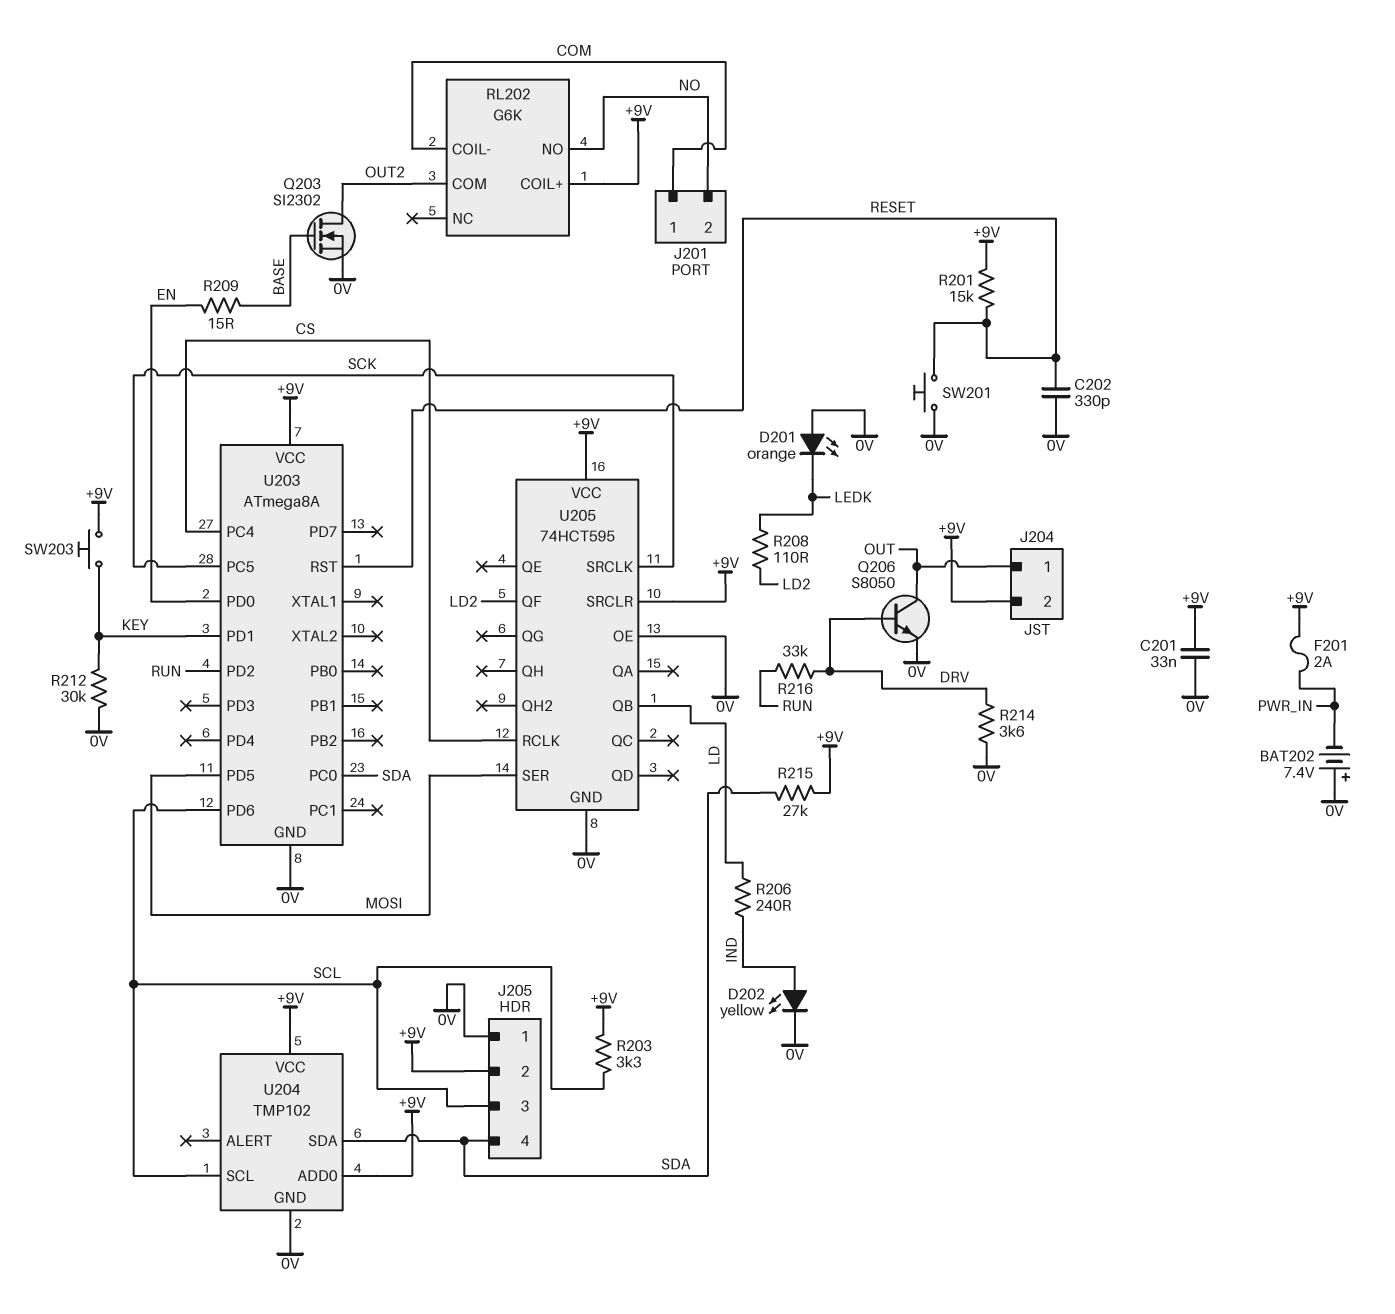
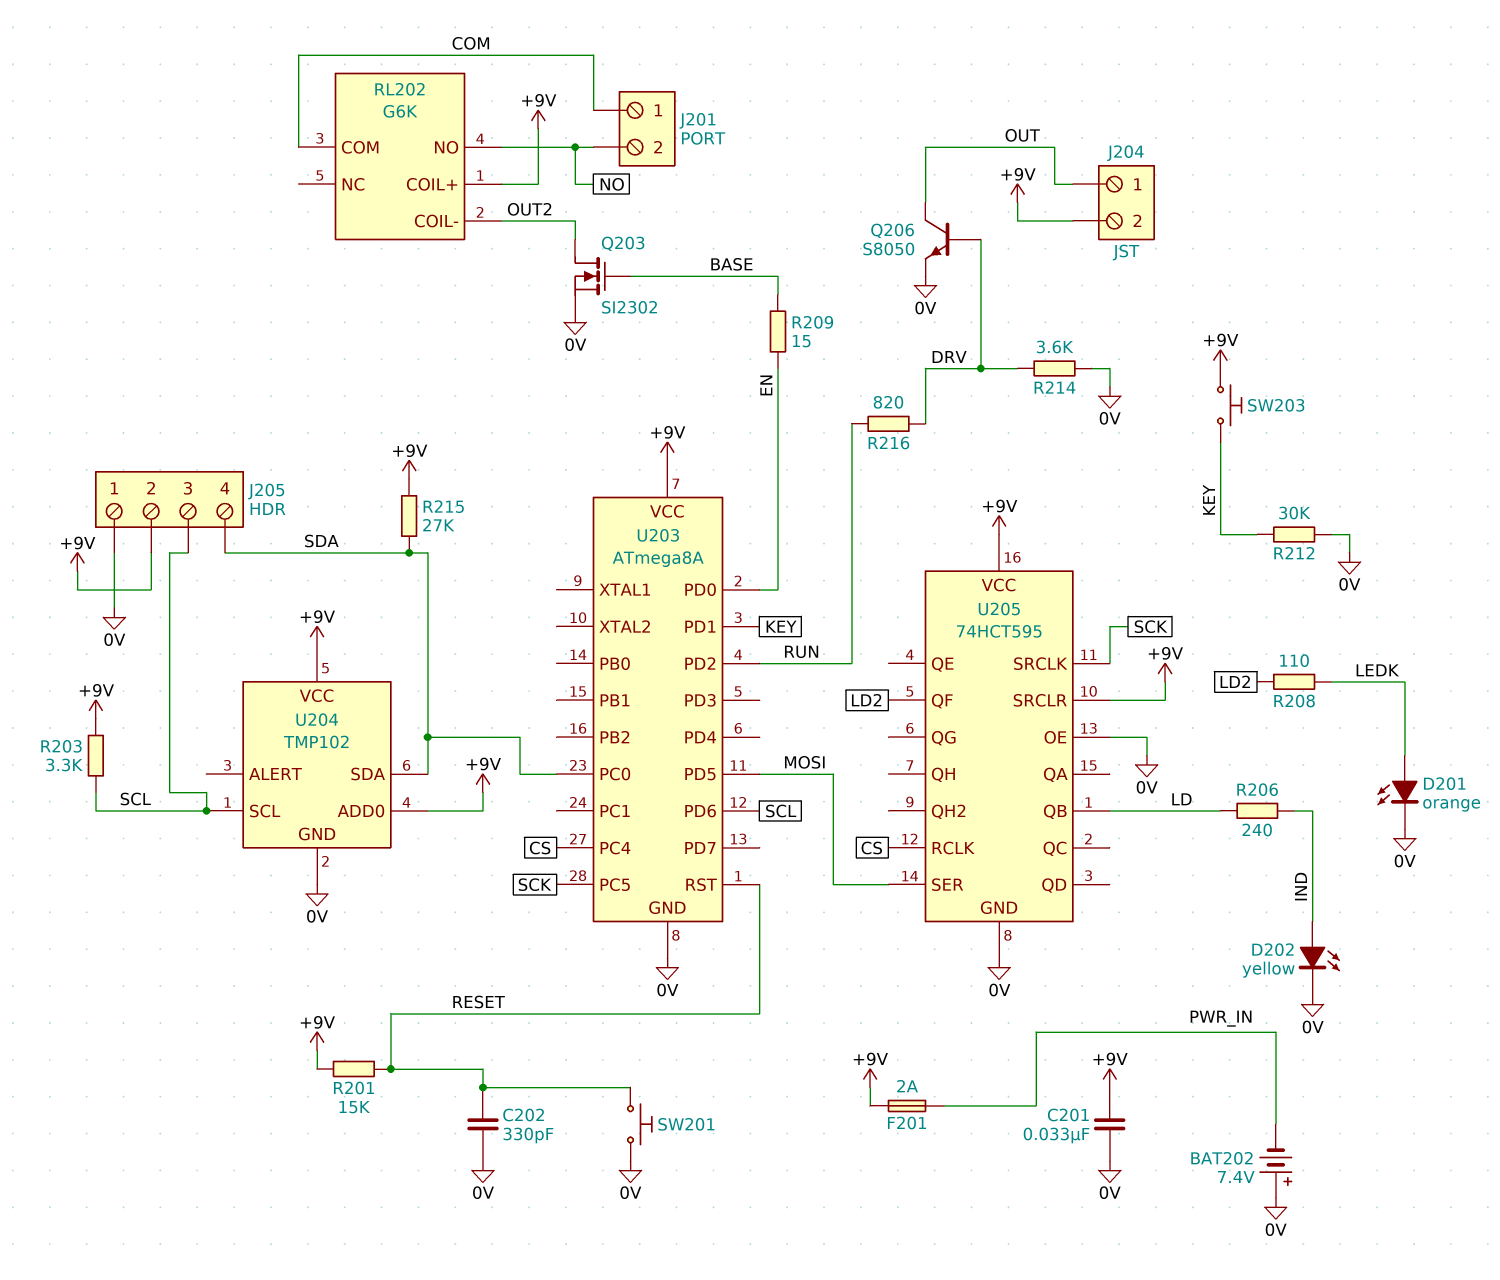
D201: LED orange (A 0V, K LEDK) -> LED orange (A LEDK, K 0V)
R216: 33k (DRV, RUN) -> 820 (DRV, RUN)
RL202 pin COIL-: COM -> OUT2
RL202 pin COM: OUT2 -> COM

